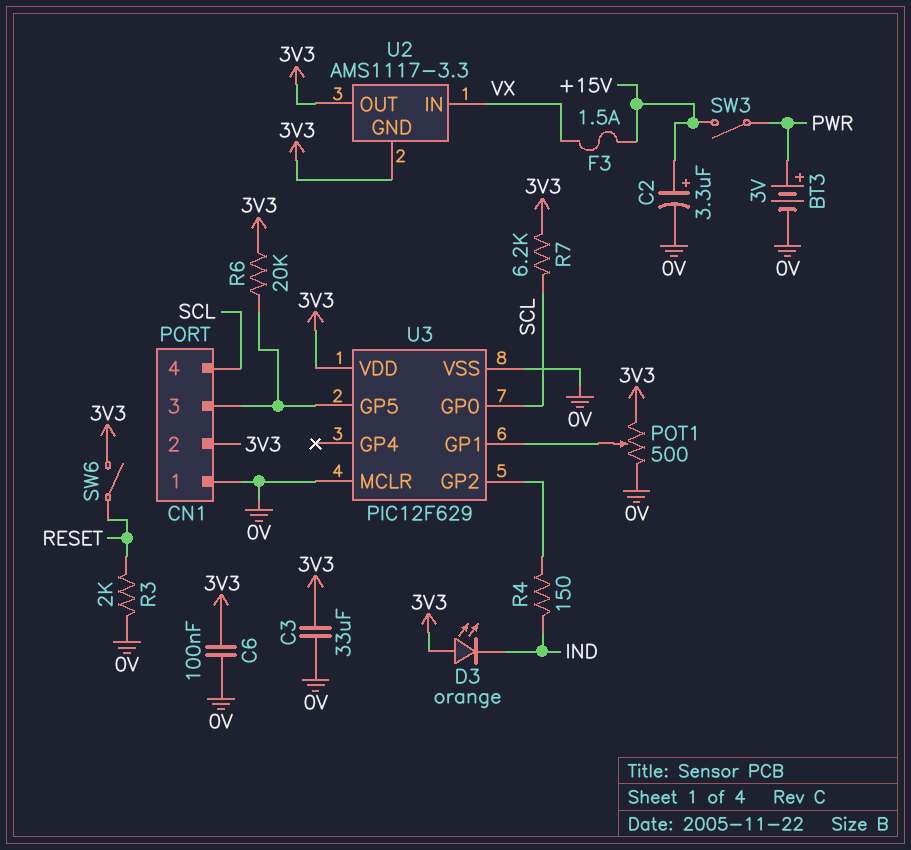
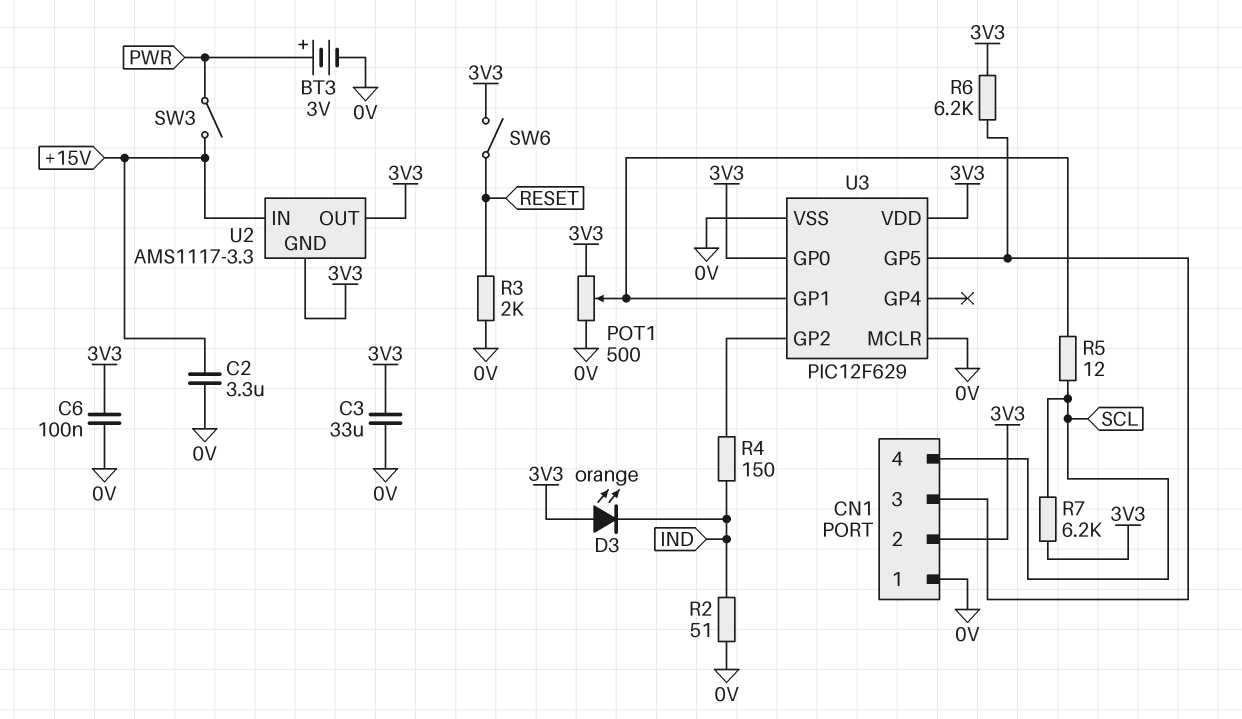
C2: 3.3uF (plus +15V, minus 0V) -> 3.3uF (+15V, 0V)
F3: 1.5A (+15V, VX) -> none
R2: none -> 51 (0V, IND)
R5: none -> 12 (SCL, U3/GP1)
R6: 20k (3V3, CN1/3) -> 6.2k (3V3, CN1/3)
U2 pin IN: VX -> +15V
U3 pin GP0: SCL -> 3V3

